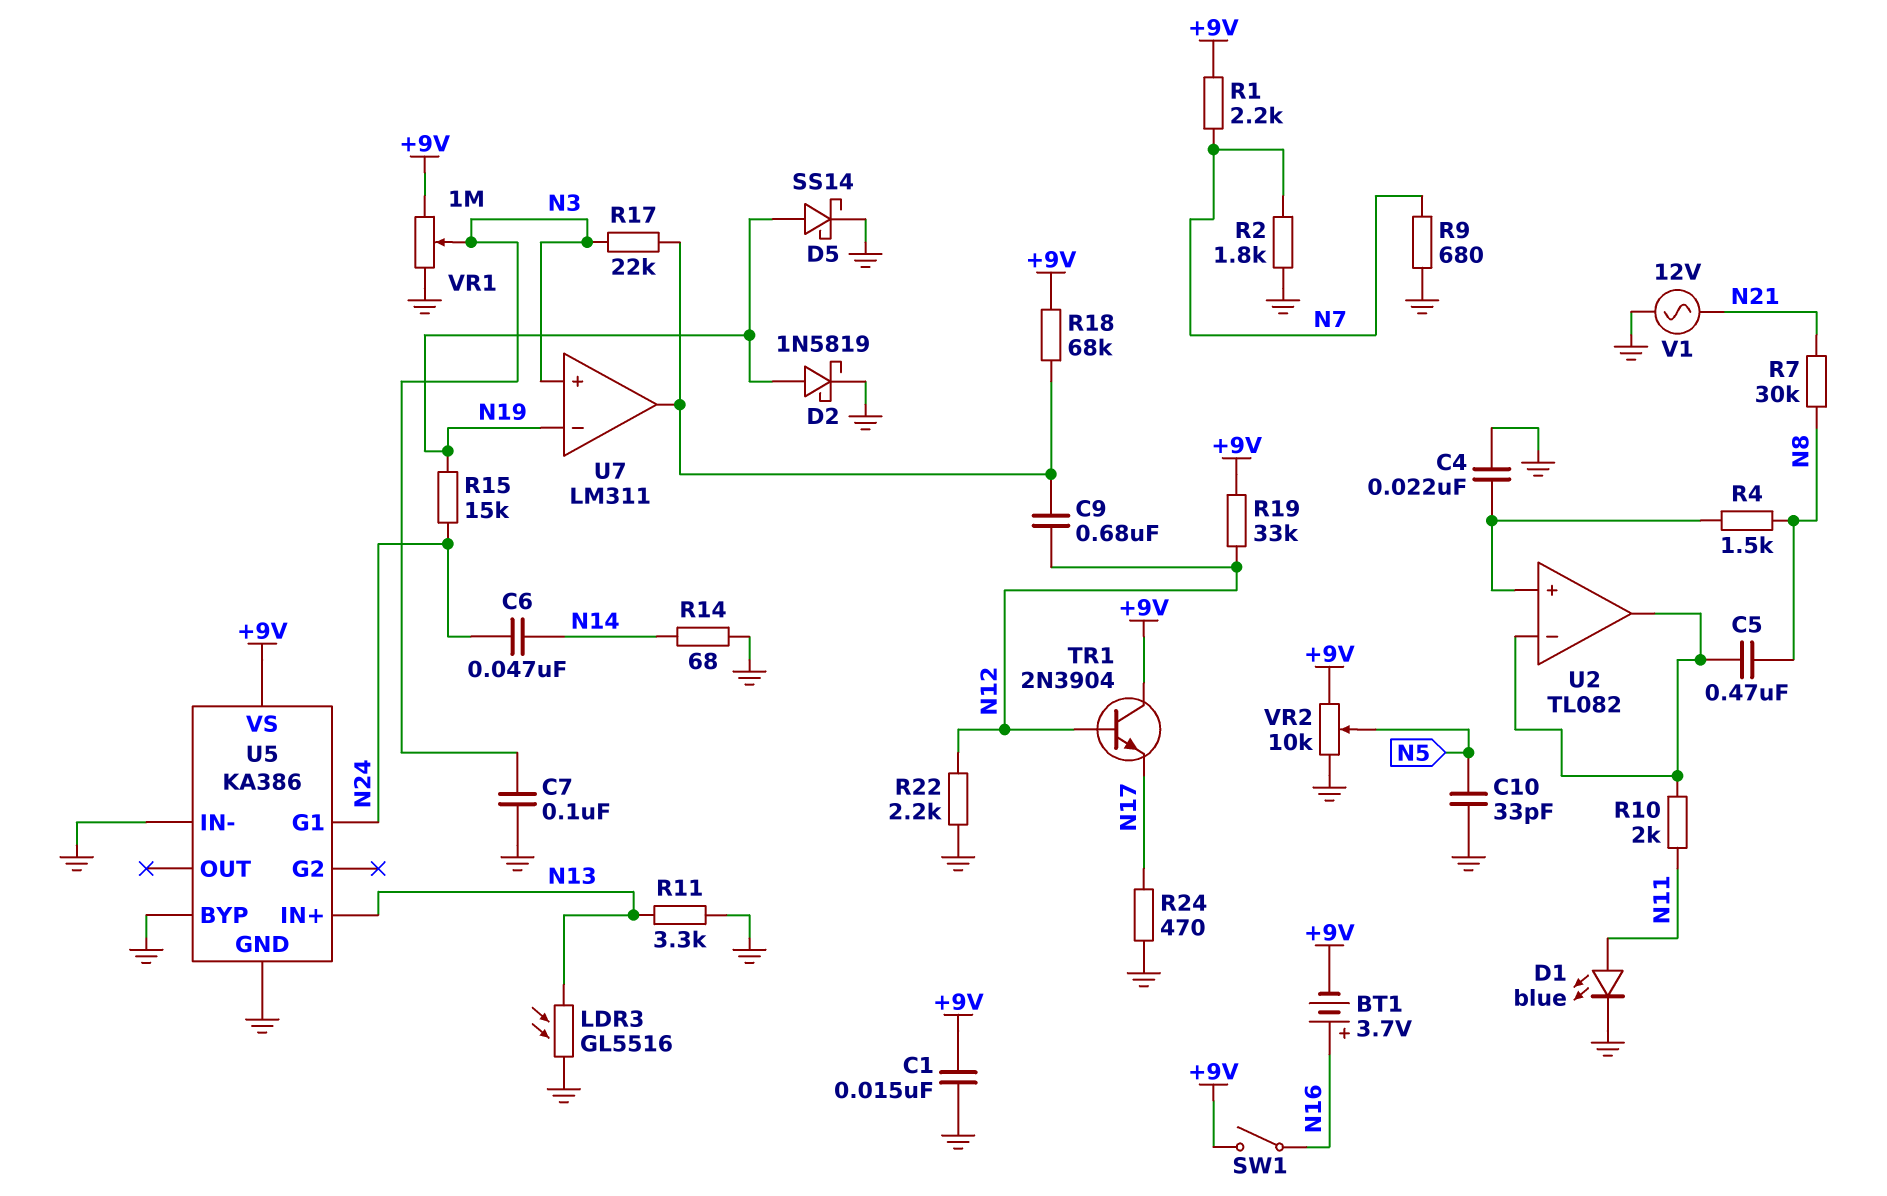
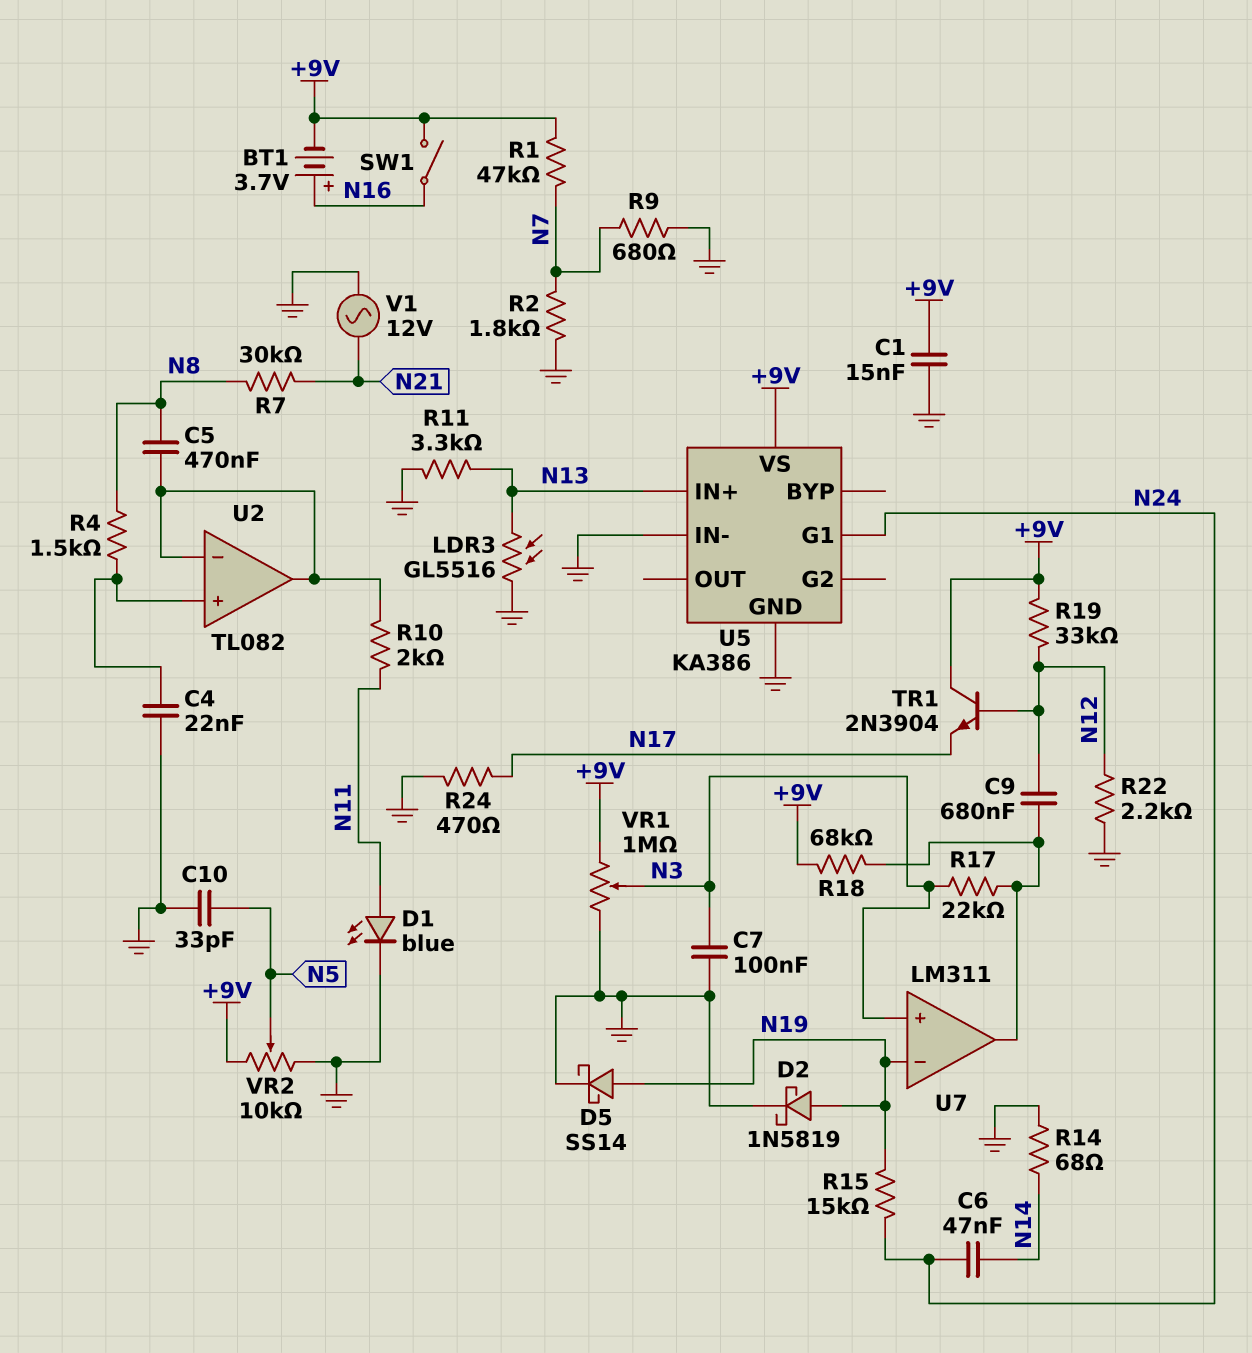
R1: 2.2k (+9V, N7) -> 47k (+9V, N7)
U5 pin BYP: GND -> none

